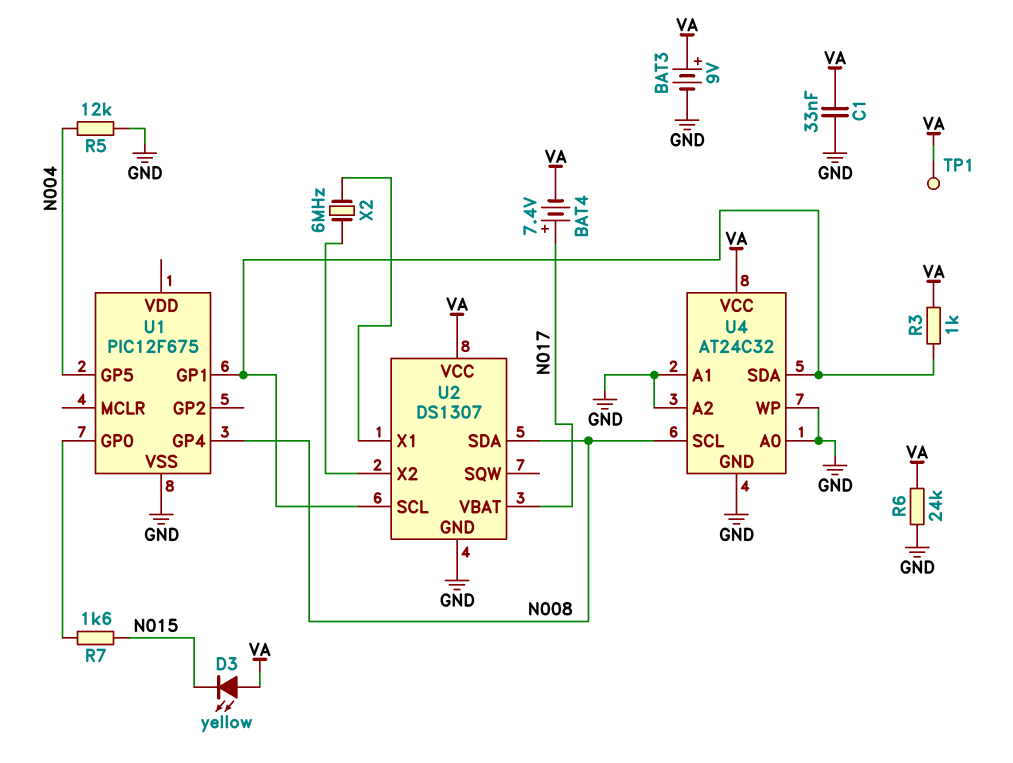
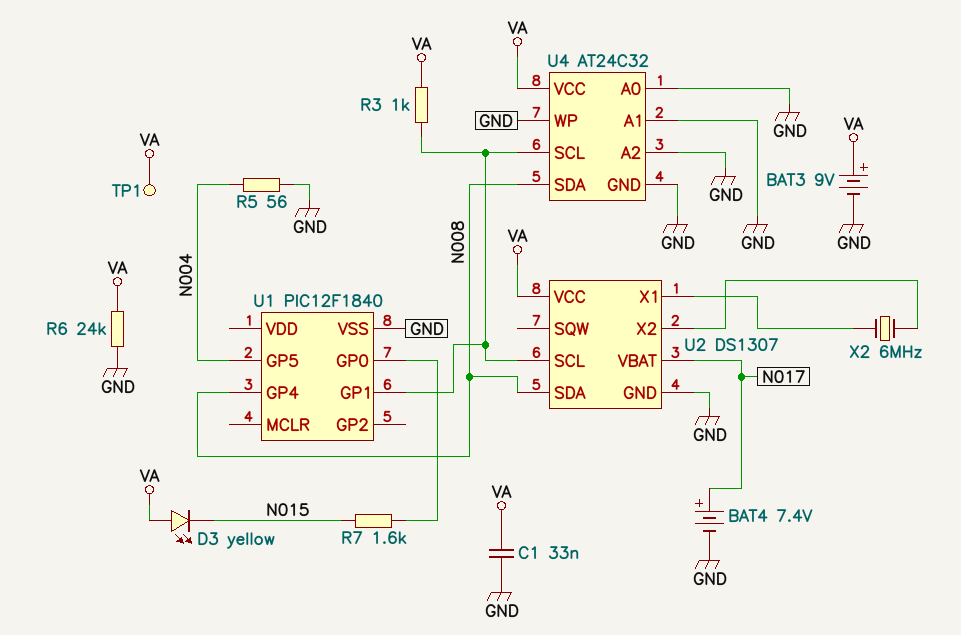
BAT4: 7.4V (plus N017, minus VA) -> 7.4V (plus N017, minus GND)
R5: 12k (GND, N004) -> 56 (GND, N004)
U1: PIC12F675 -> PIC12F1840
U4 pin SCL: N008 -> U1/GP1
U4 pin SDA: U1/GP1 -> N008

